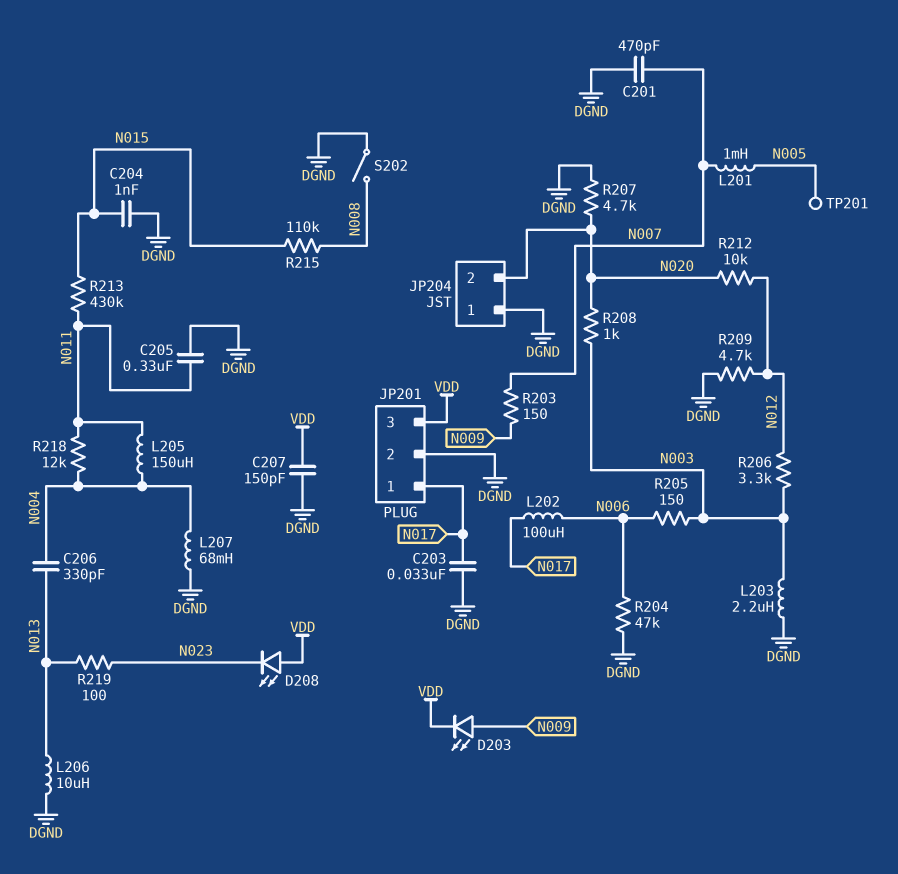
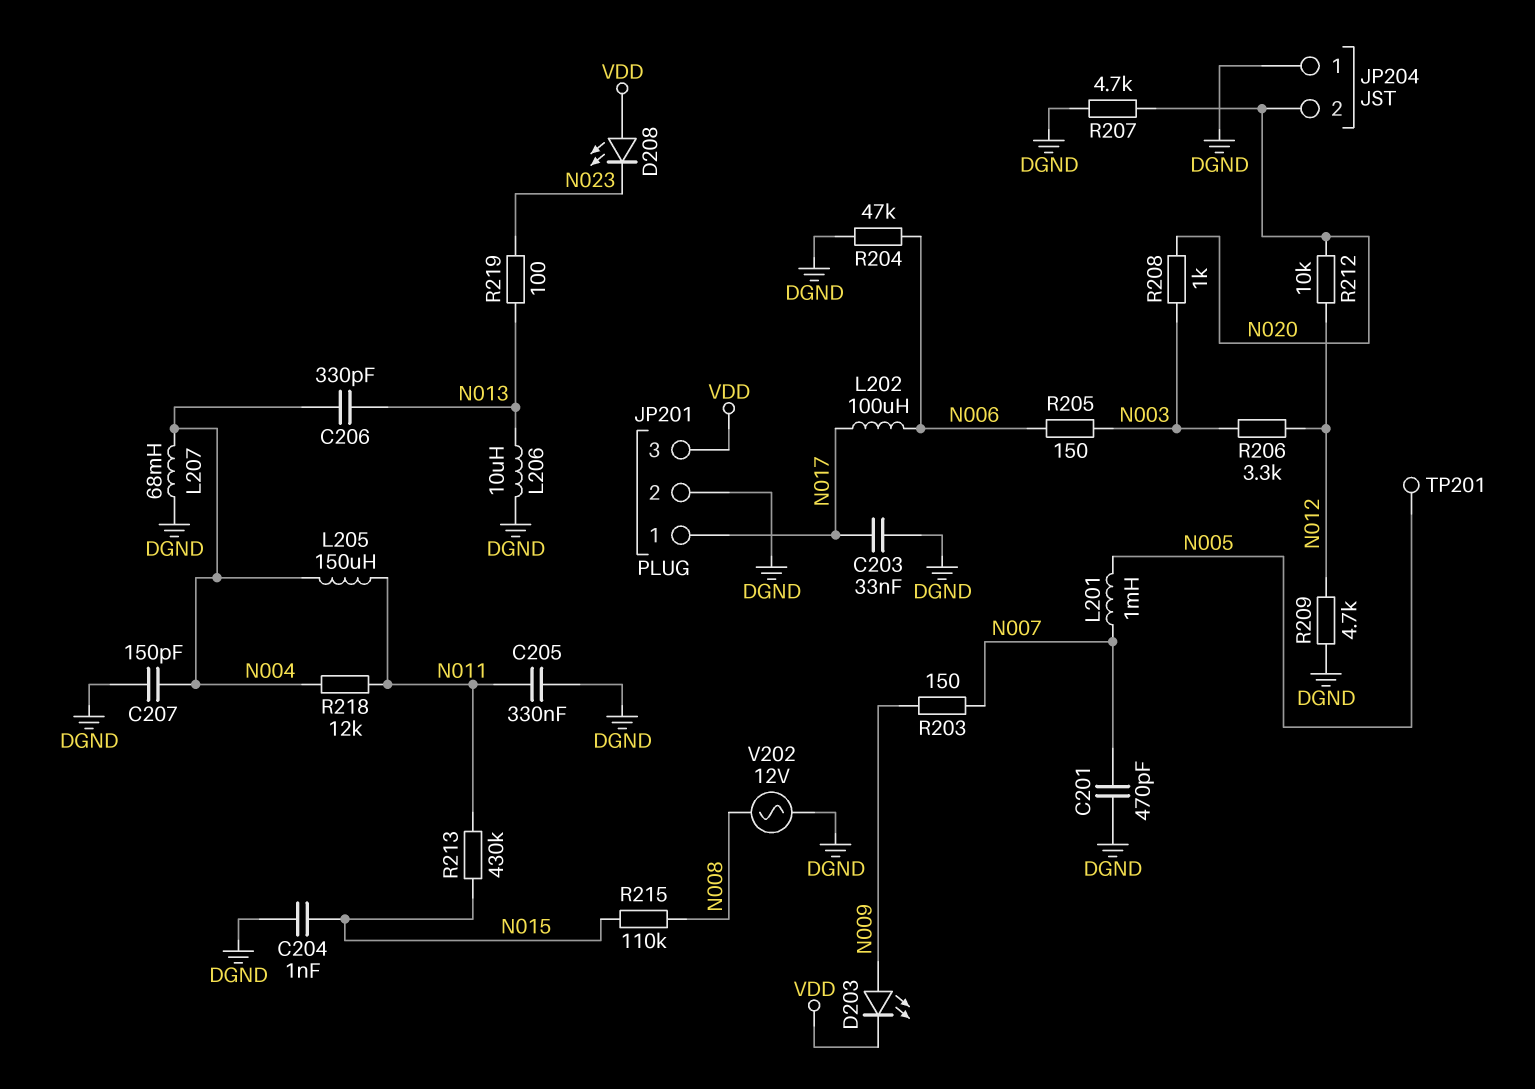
C207: 150pF (DGND, VDD) -> 150pF (DGND, N004)
L203: 2.2uH (DGND, N003) -> none
S202: switch (DGND, N008) -> none
V202: none -> AC 12V (DGND, N008)

